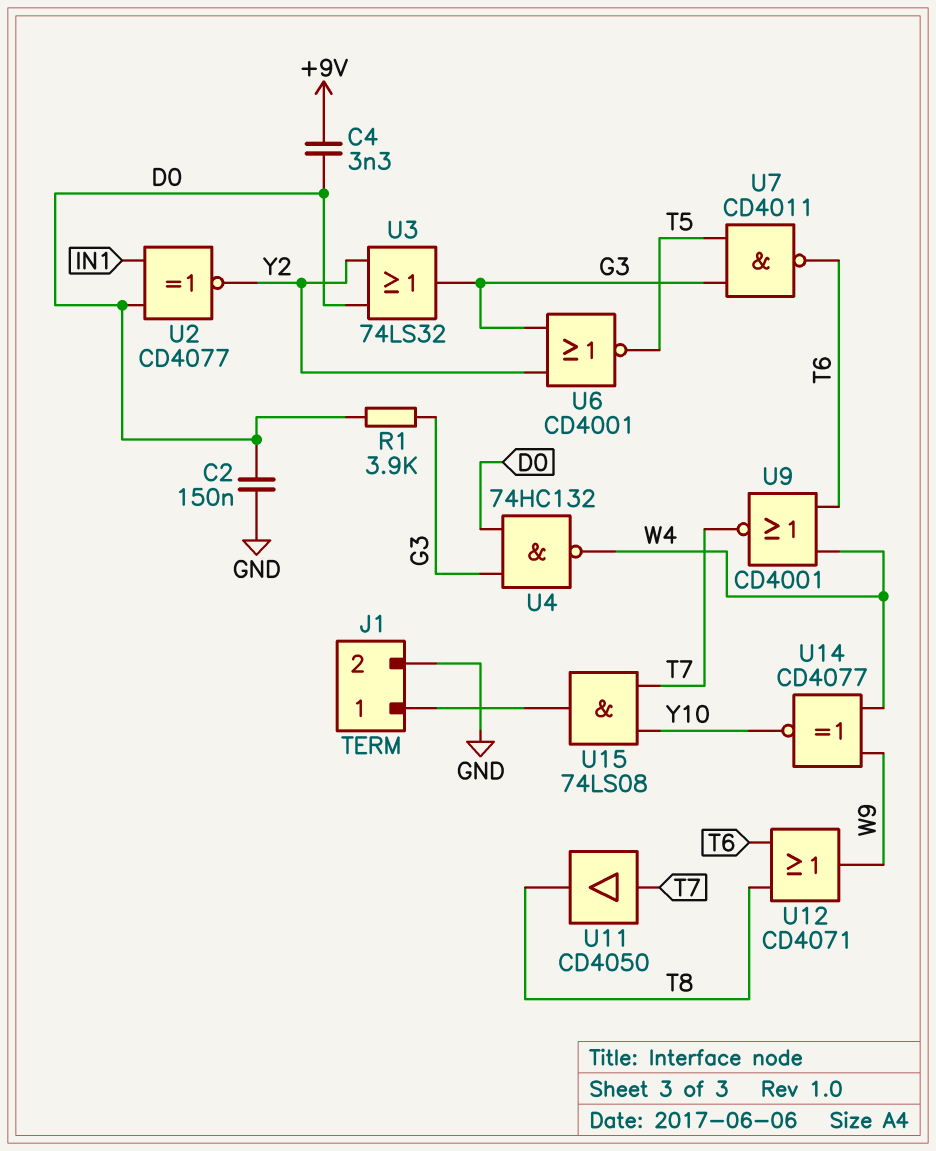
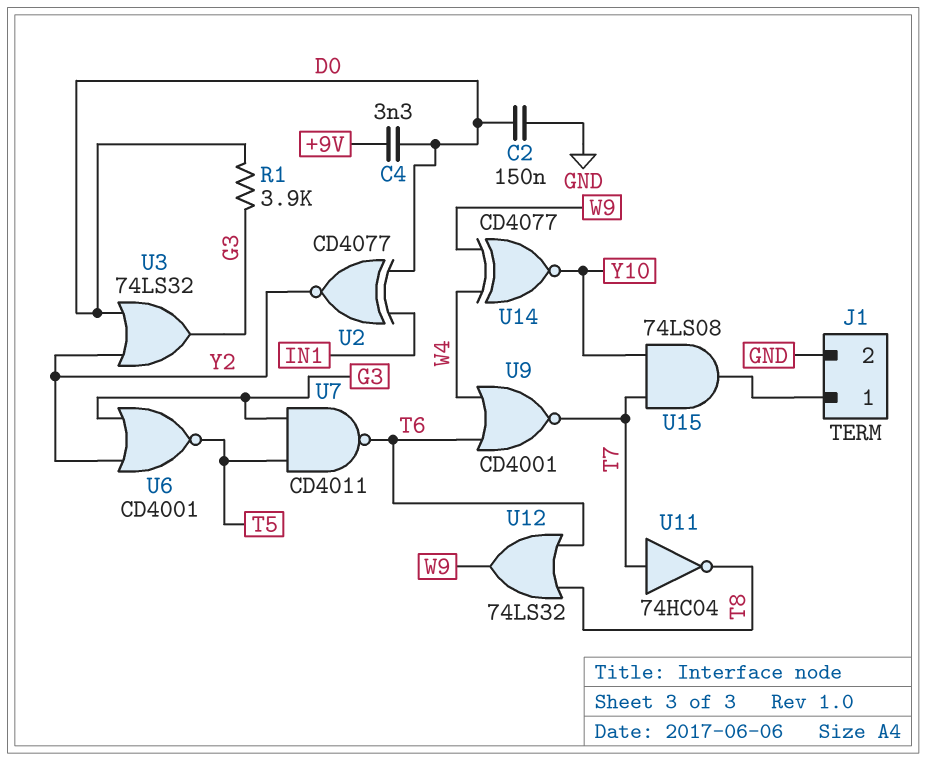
U4: NAND 74HC132 (in D0, in G3, out W4) -> none
U11: buffer CD4050 (in T7, out T8) -> NOT 74HC04 (in T7, out T8)
U12: OR CD4071 (in T6, in T8, out W9) -> OR 74LS32 (in T6, in T8, out W9)

